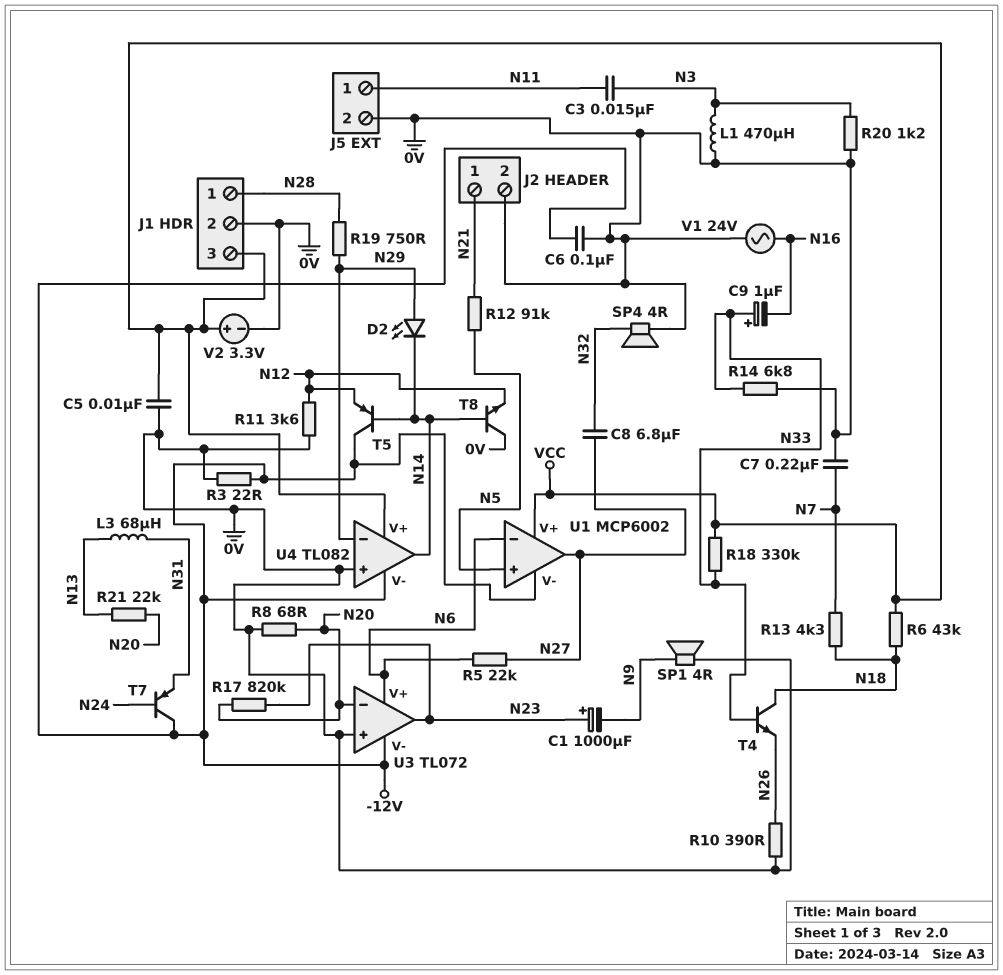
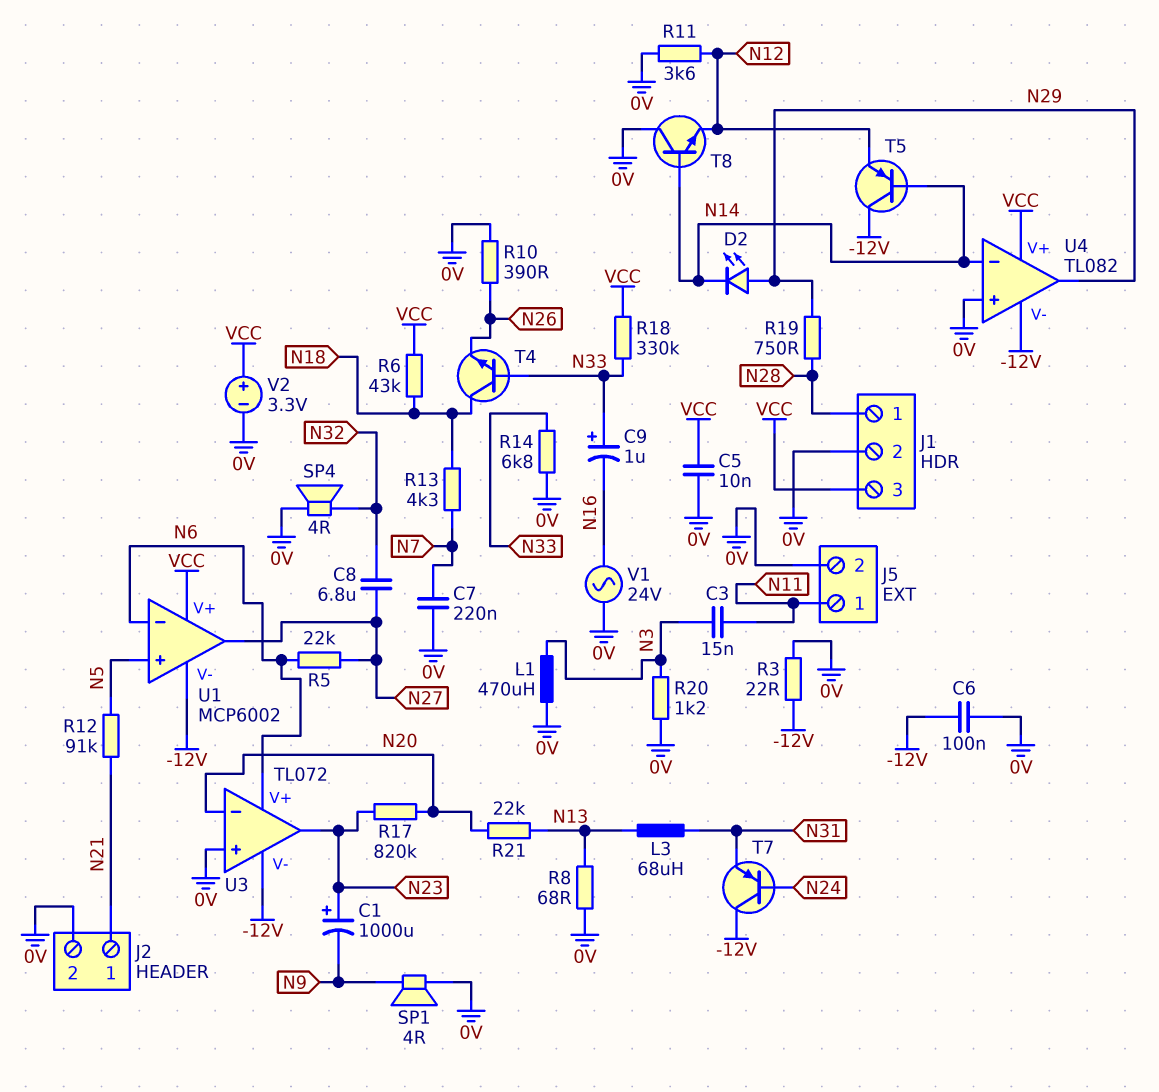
R8: 68 (0V, N20) -> 68 (0V, N13)
U4 pin in-: N29 -> N14
U4 pin out: N14 -> N29

